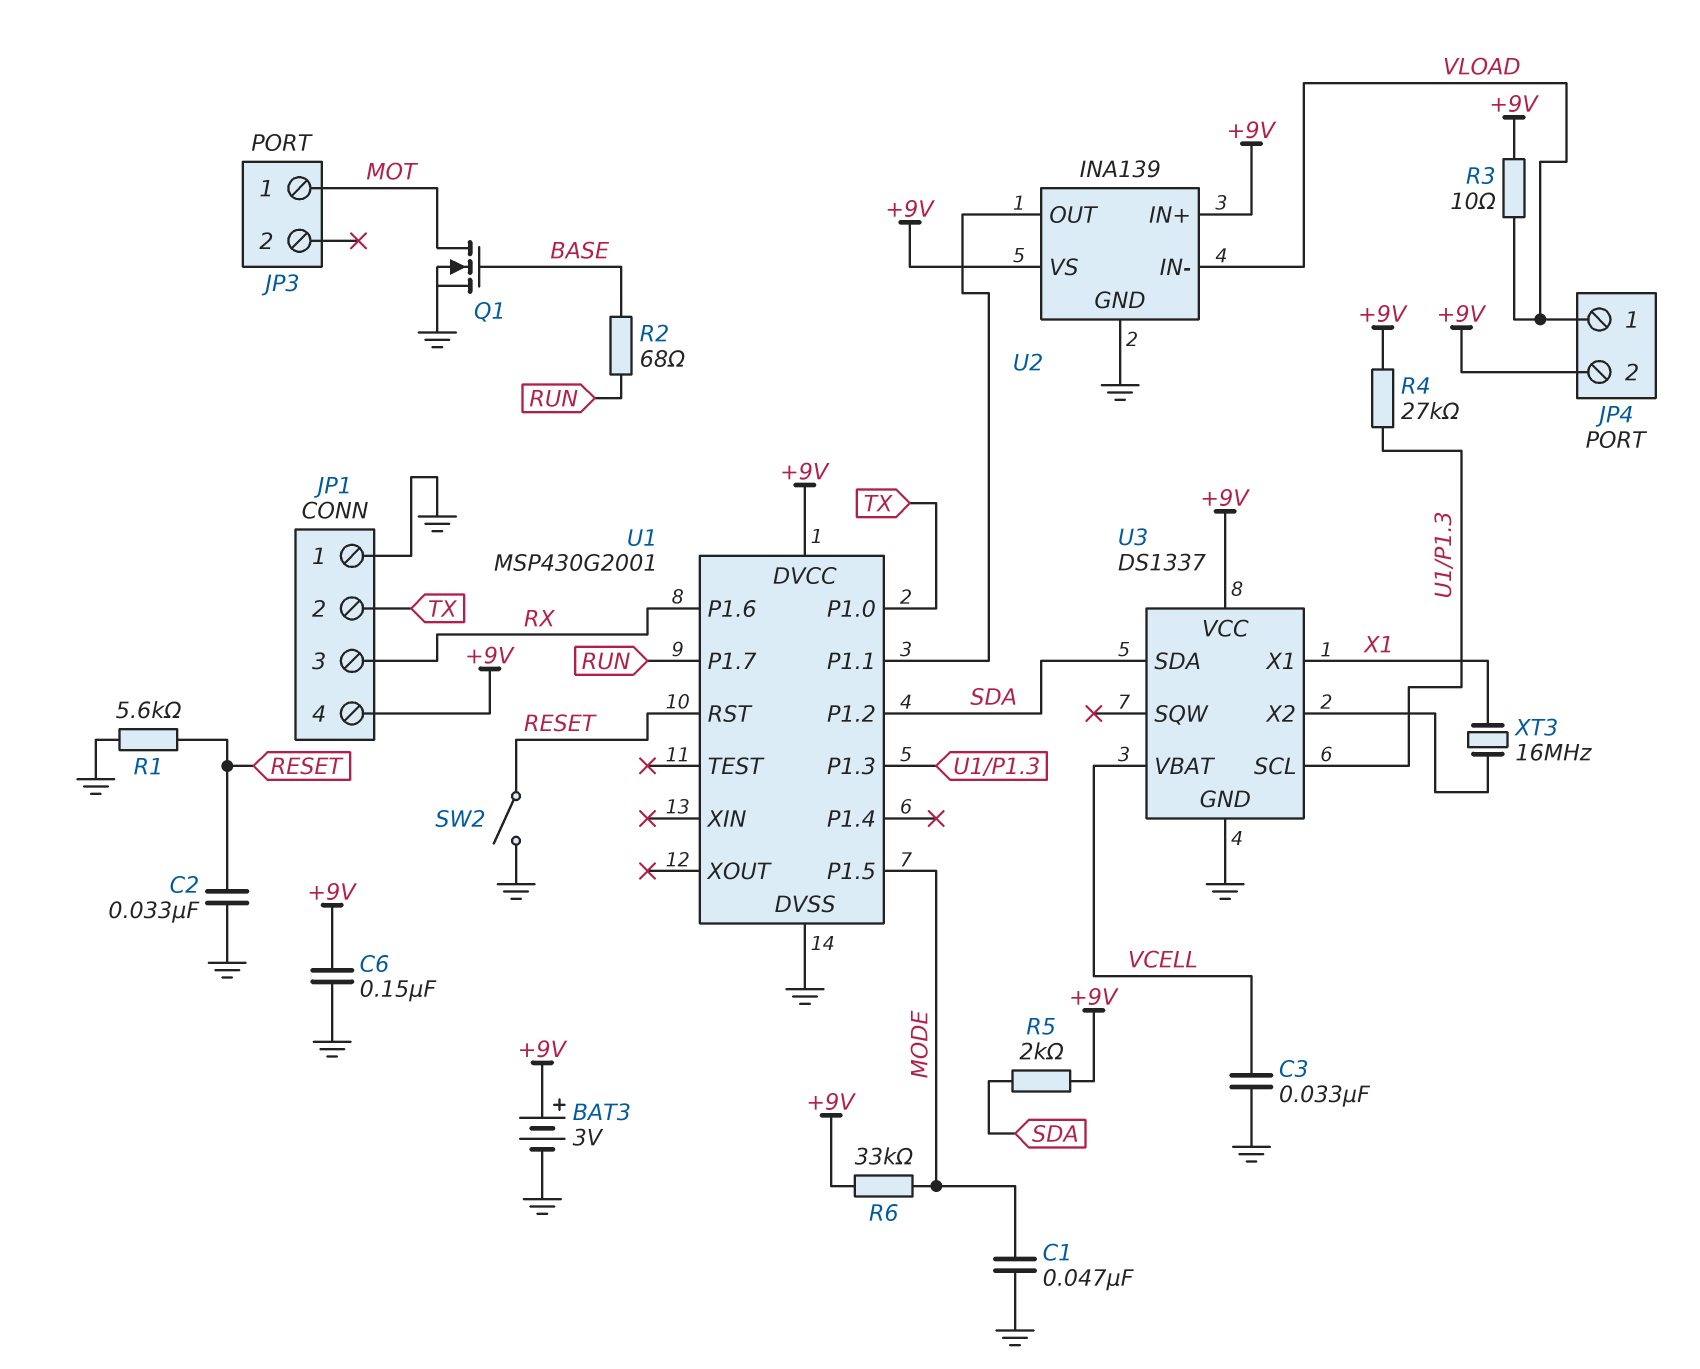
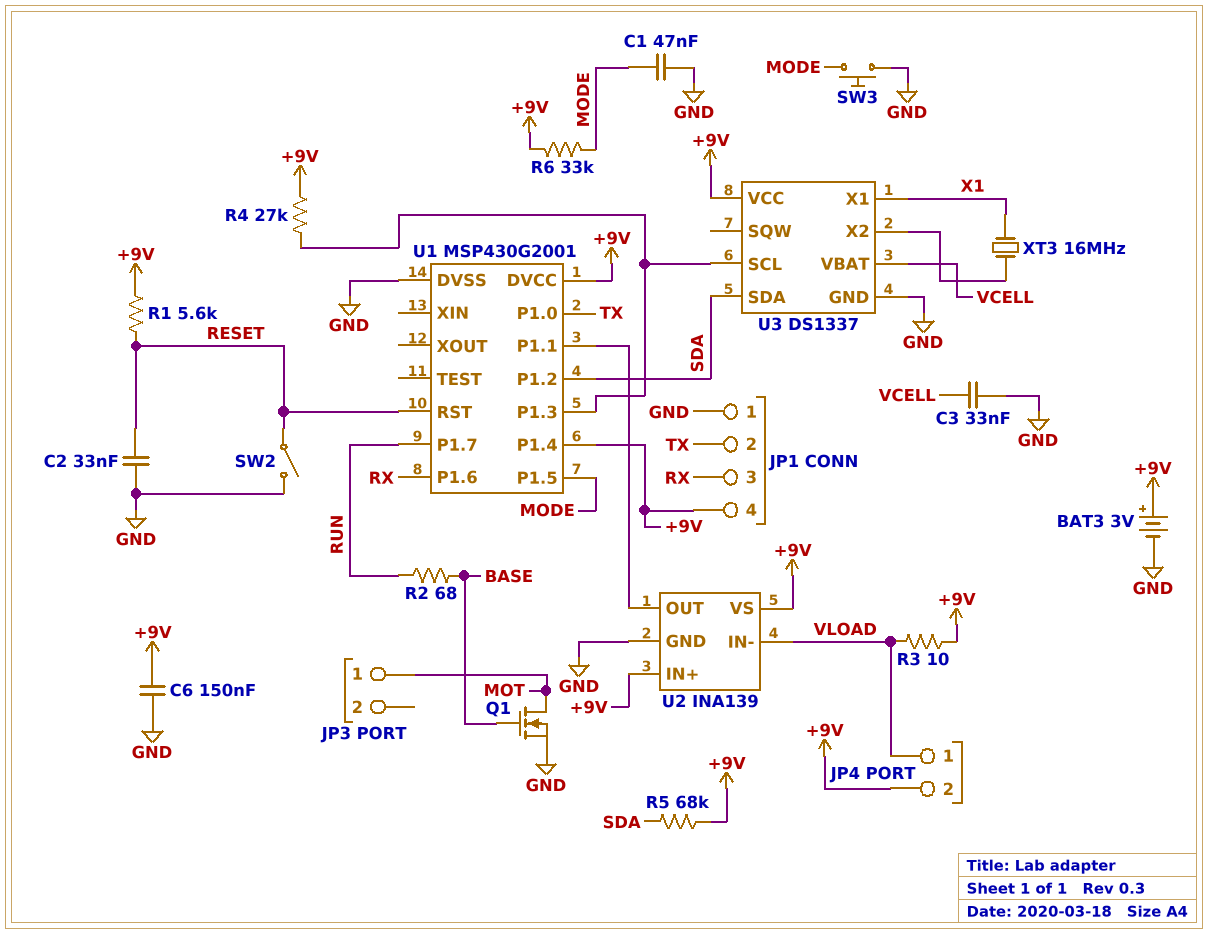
R1: 5.6k (GND, RESET) -> 5.6k (+9V, RESET)
R5: 2k (+9V, SDA) -> 68k (+9V, SDA)
SW3: none -> button (GND, MODE)
U1 pin P1.4: none -> +9V

